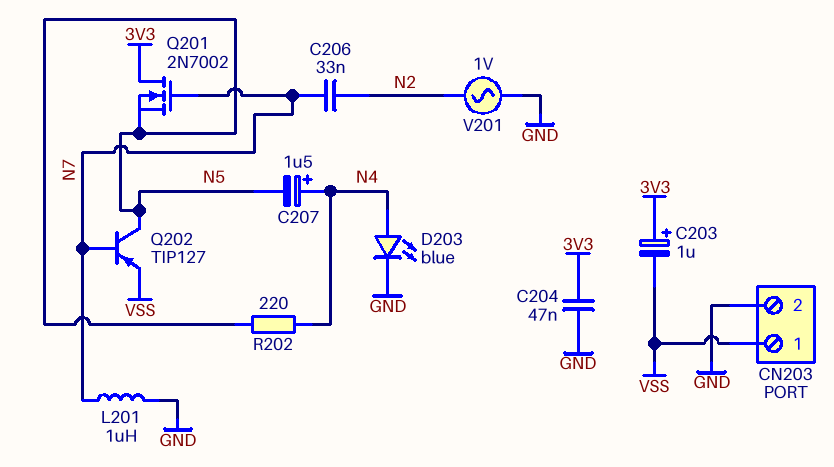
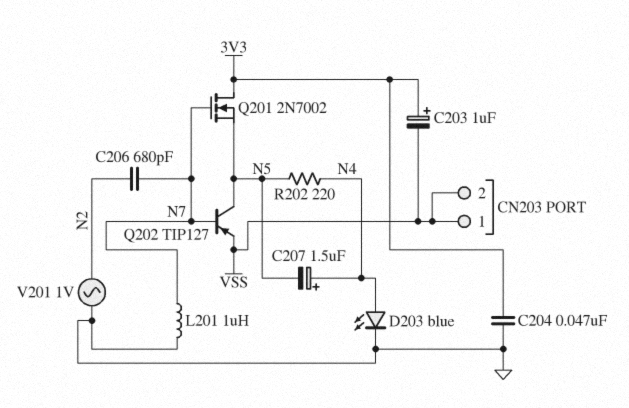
C206: 33nF (N2, N7) -> 680pF (N2, N7)
CN203 pin 2: GND -> VSS

